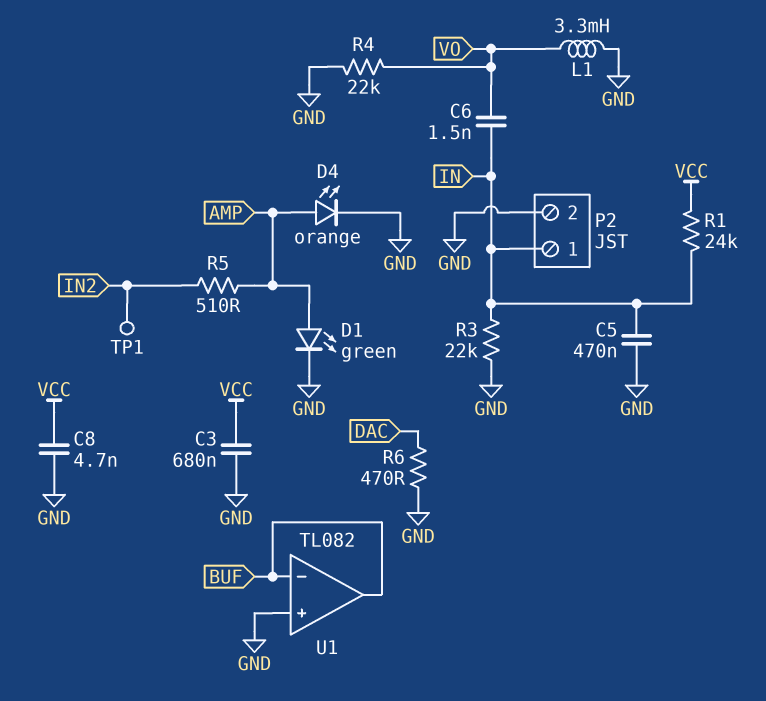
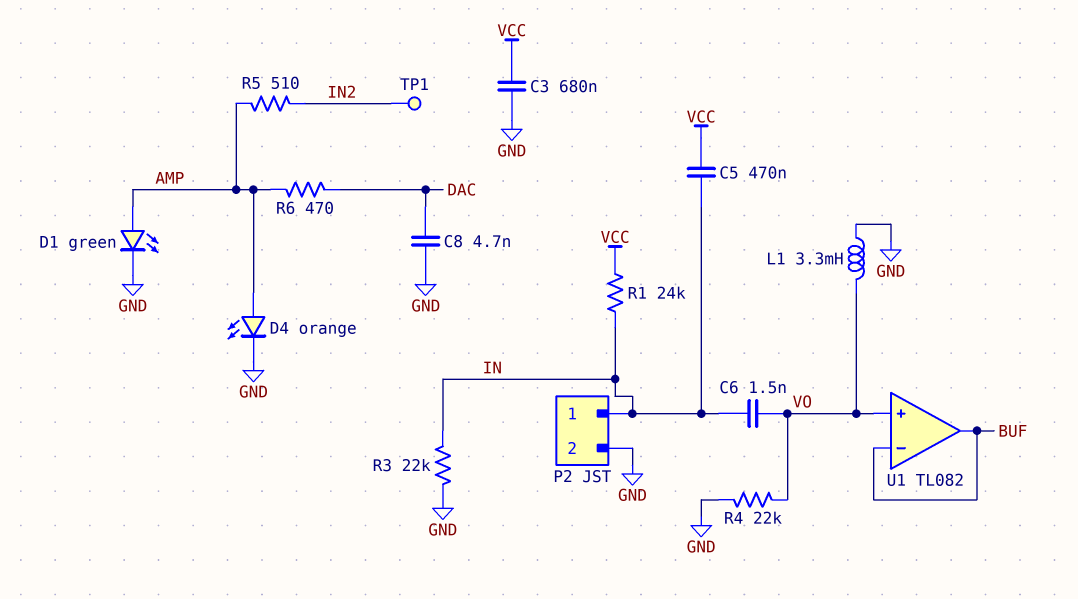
C5: 470nF (GND, IN) -> 470nF (IN, VCC)
C8: 4.7nF (GND, VCC) -> 4.7nF (DAC, GND)
R6: 470 (DAC, GND) -> 470 (AMP, DAC)
U1 pin in+: GND -> VO

